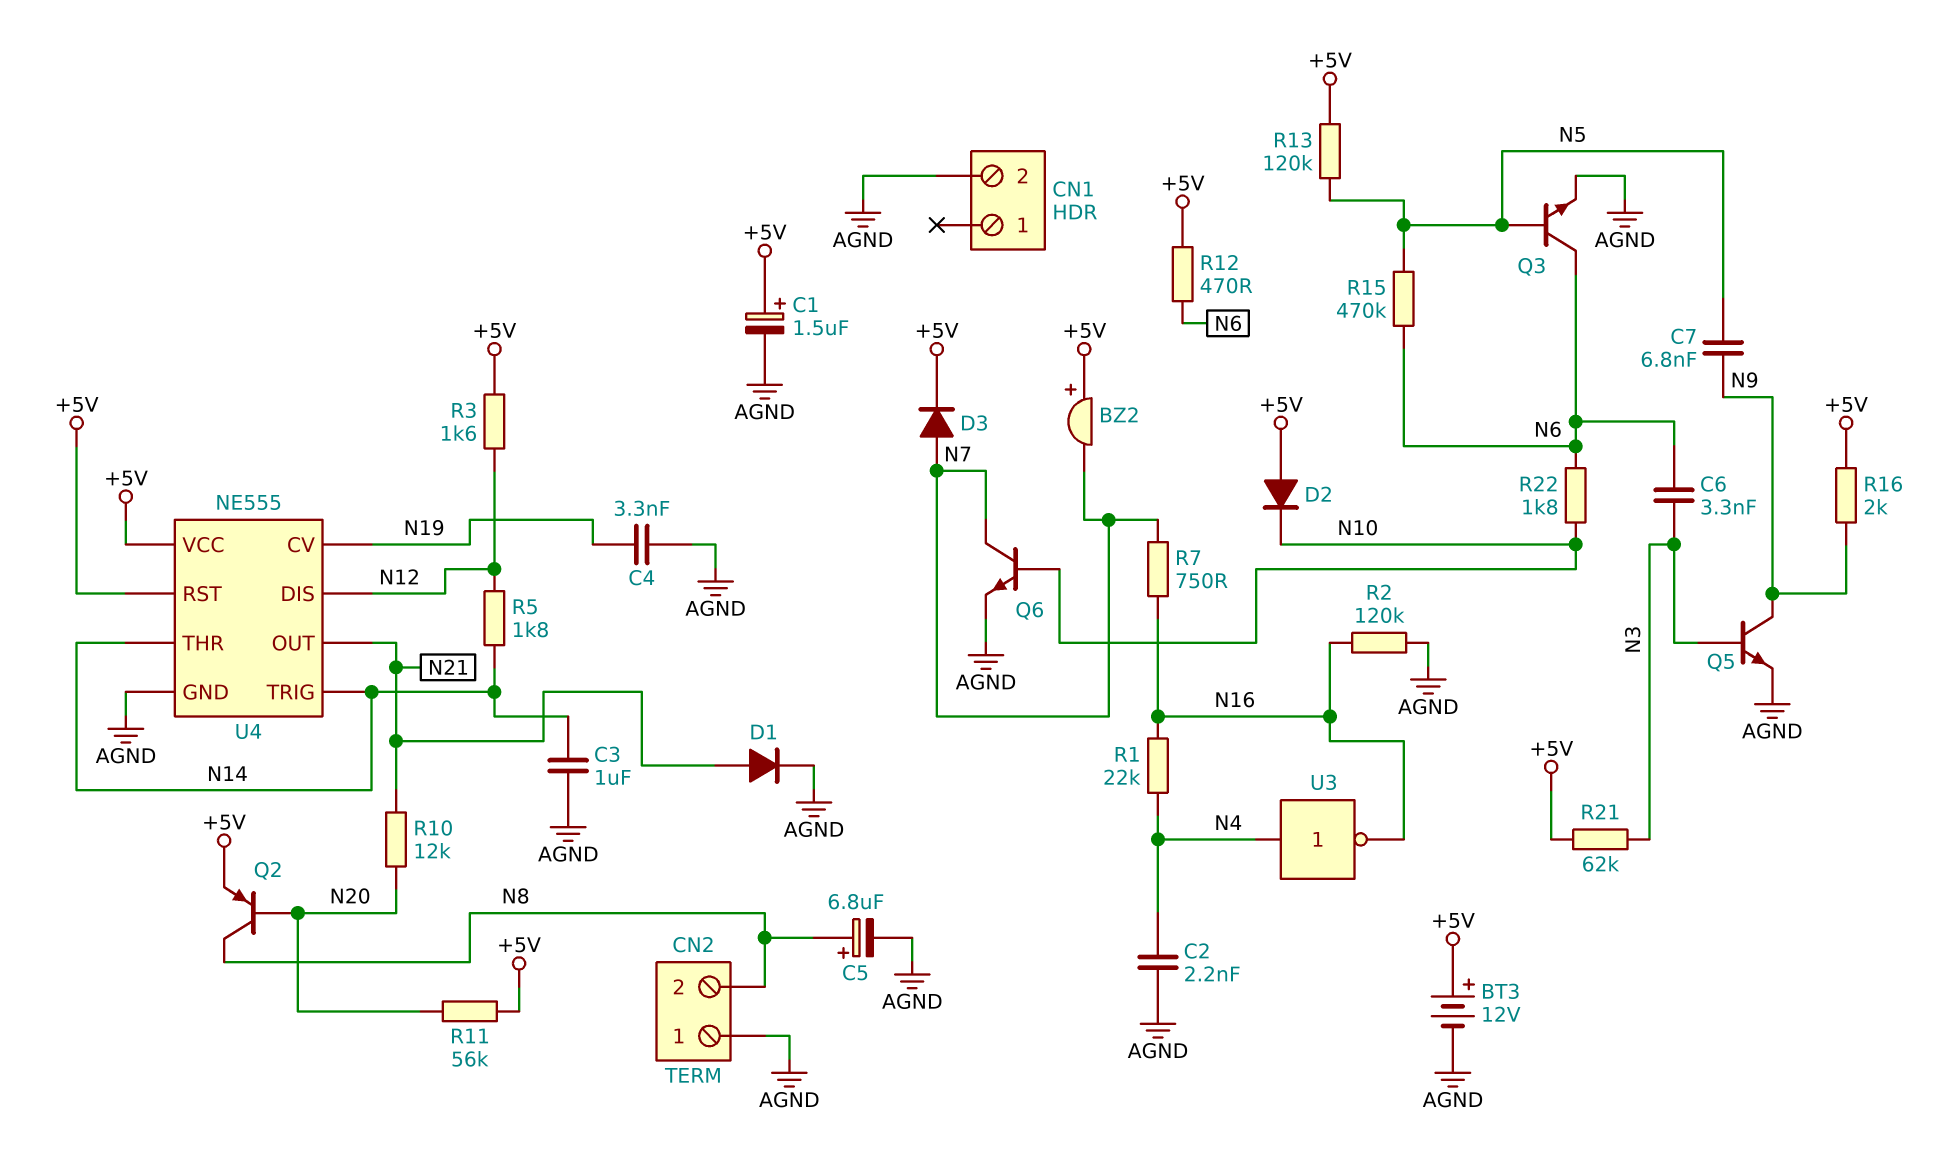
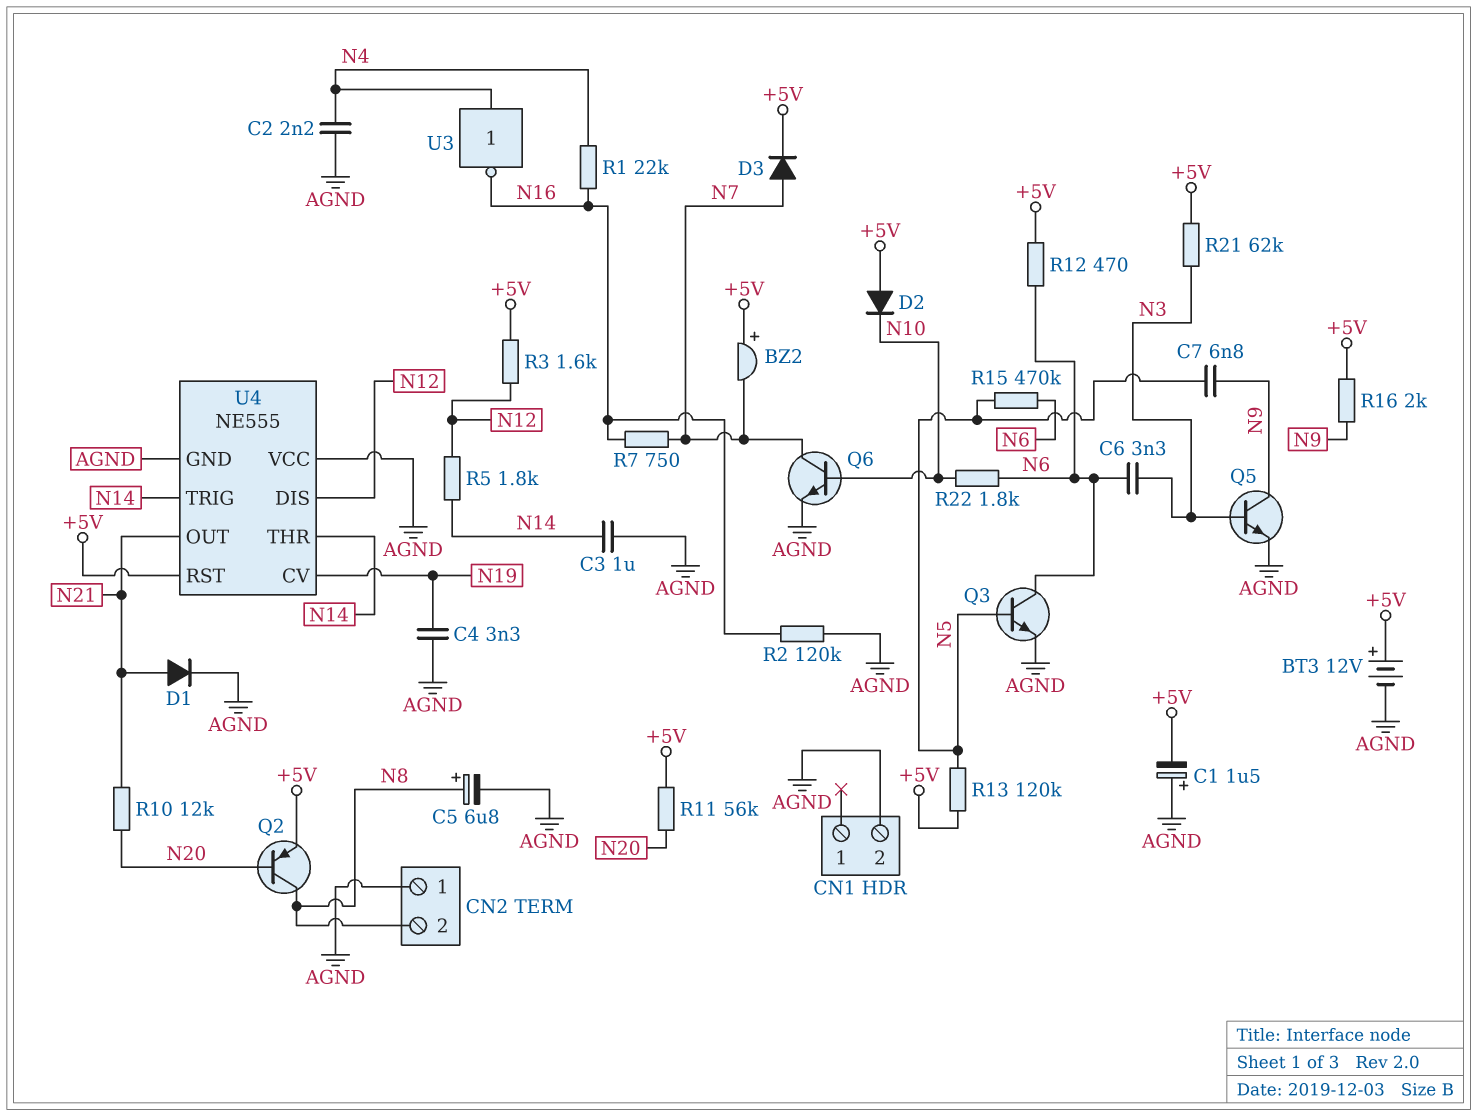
C1: 1.5uF (plus +5V, minus AGND) -> 1.5uF (plus AGND, minus +5V)
U4 pin VCC: +5V -> AGND

